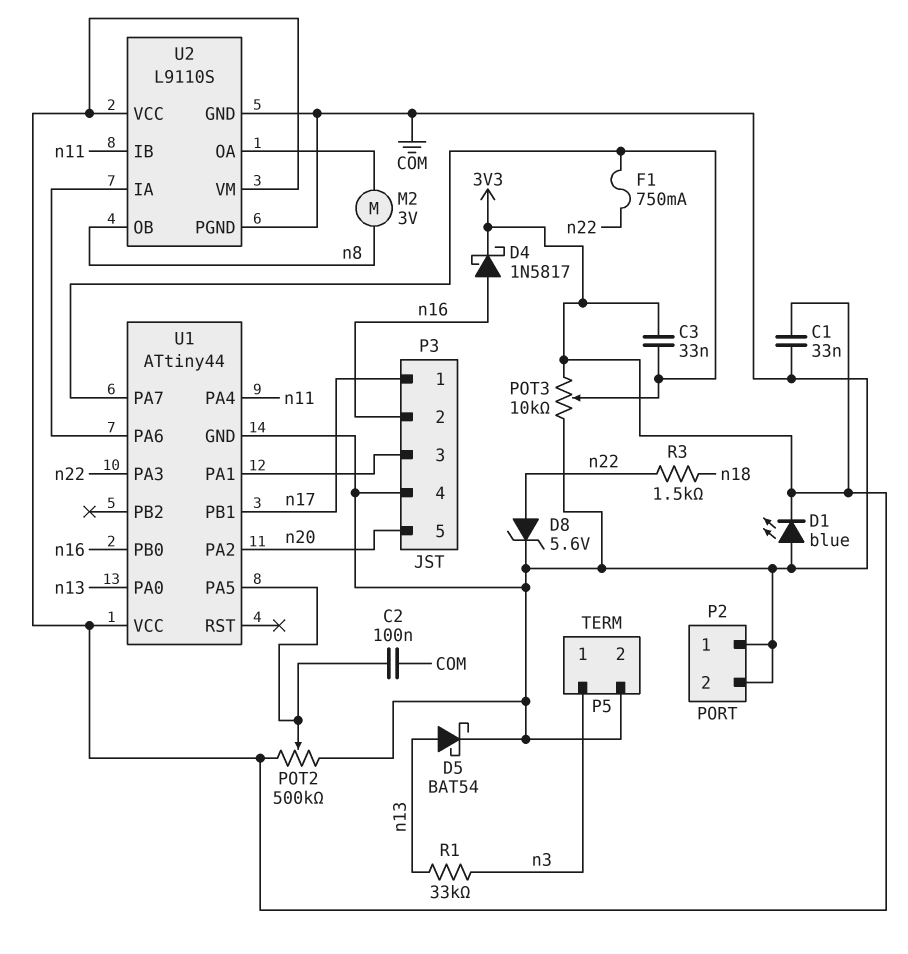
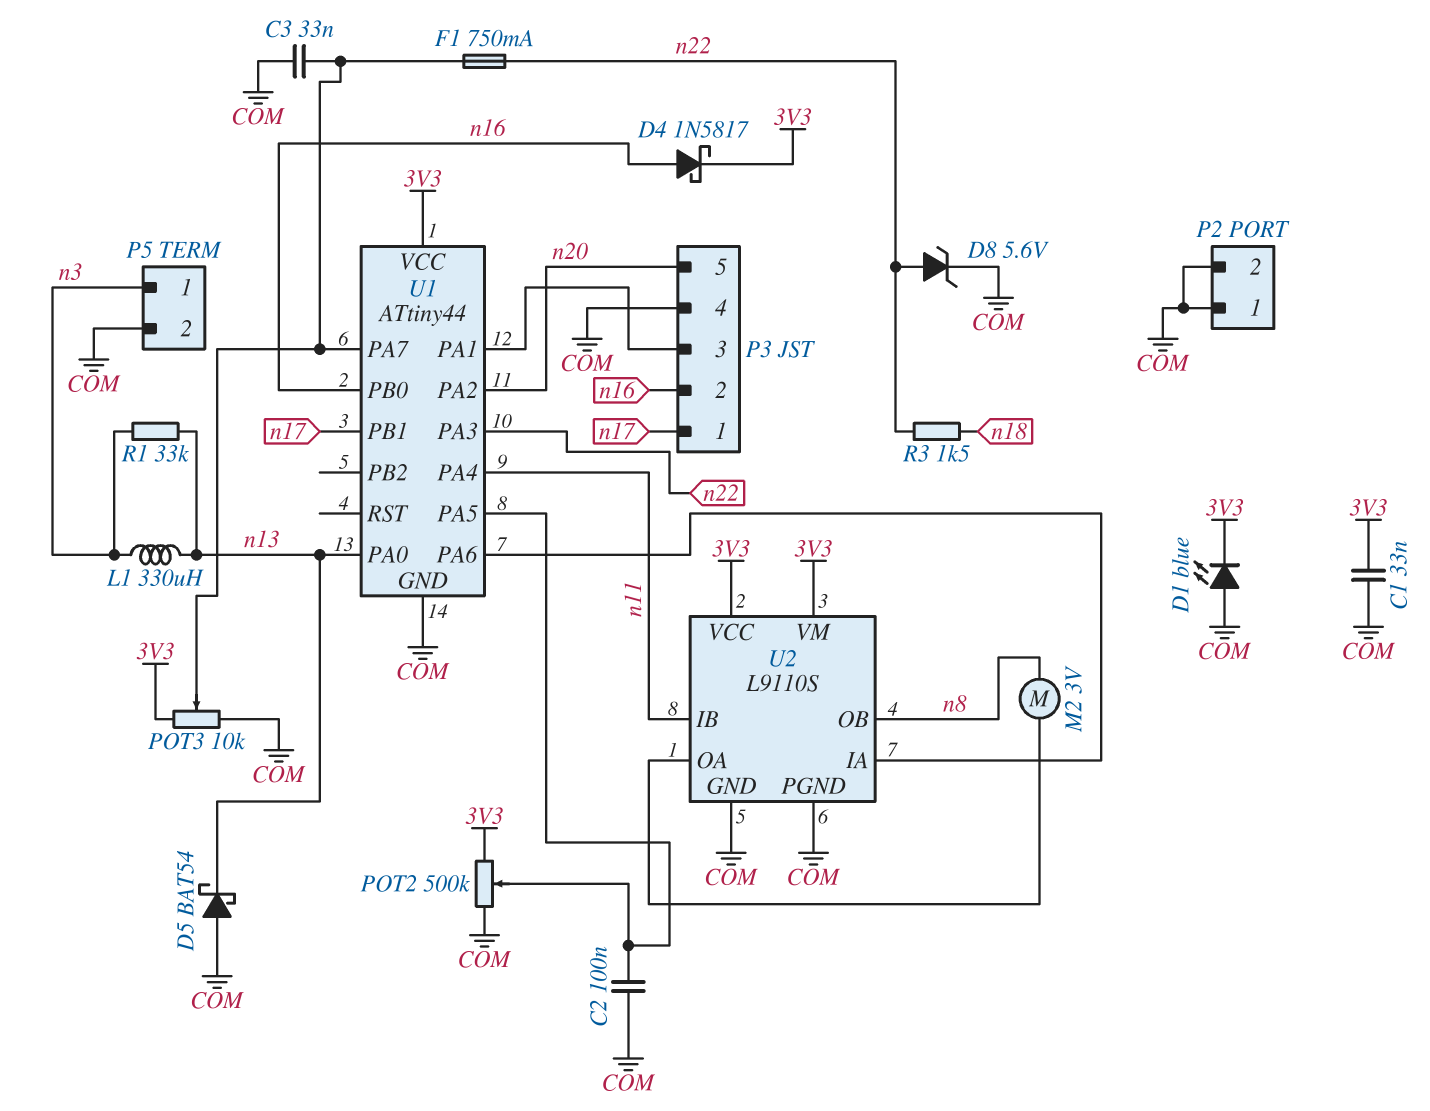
C3: 33nF (3V3, U1/PA7) -> 33nF (COM, U1/PA7)
D5: schottky BAT54 (A n13, K COM) -> schottky BAT54 (A COM, K n13)
L1: none -> 330uH (n3, n13)

